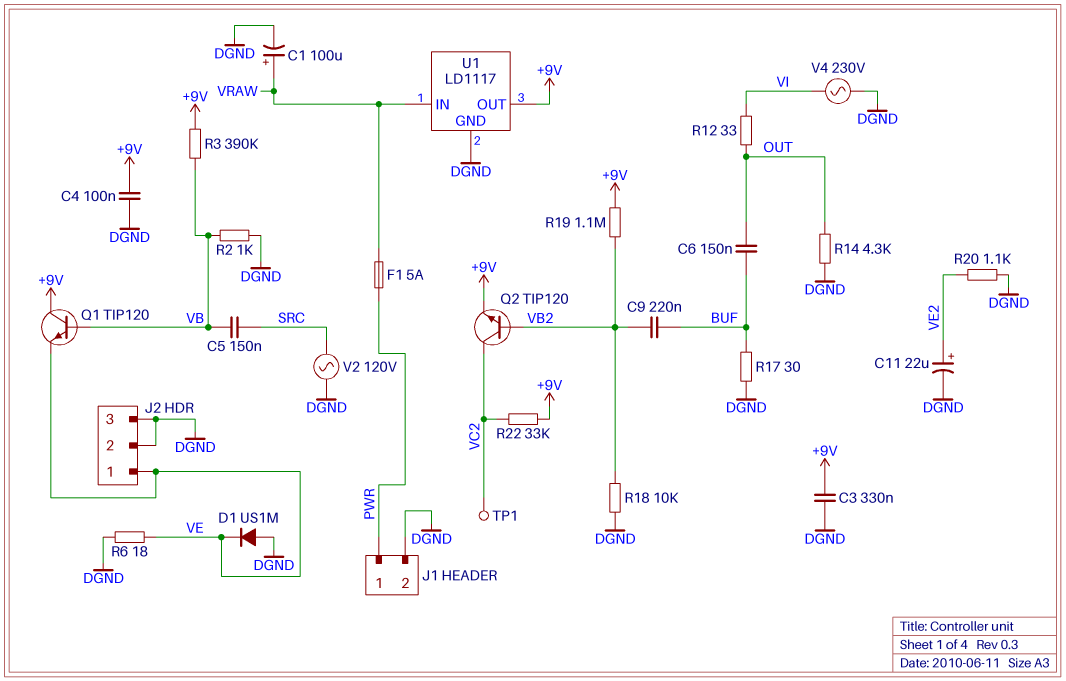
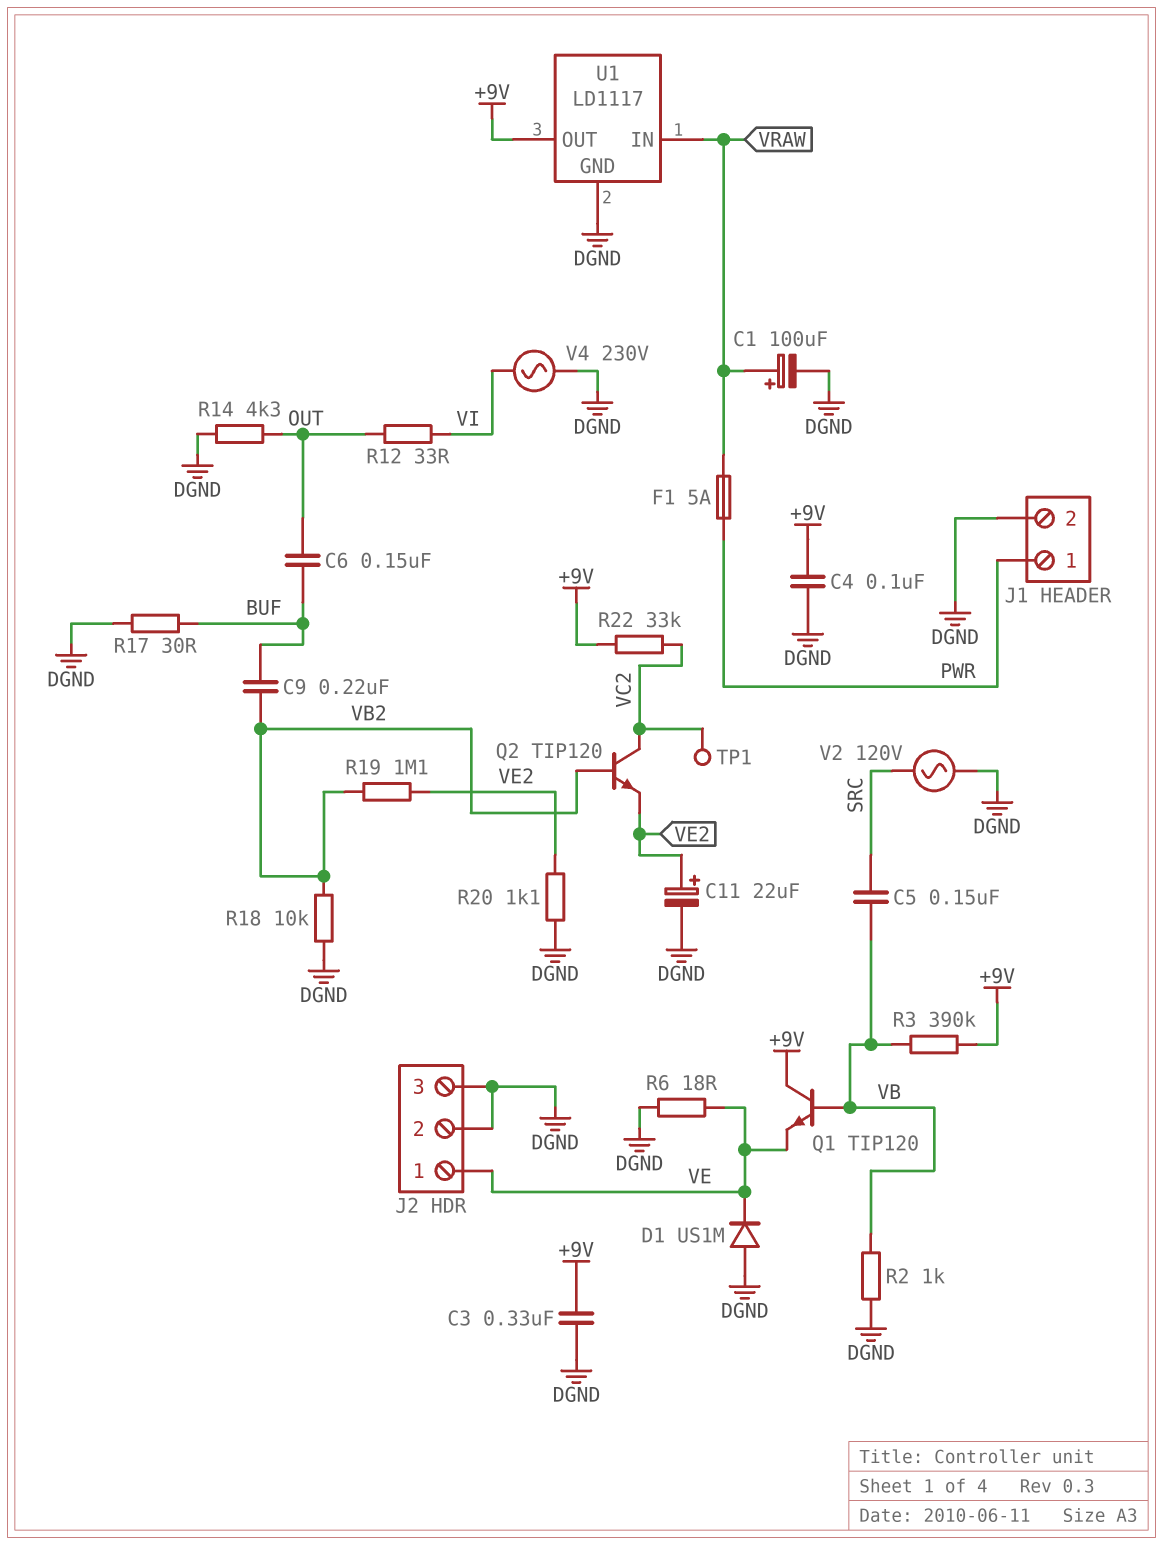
Q2: NPN TIP120 (B VB2, C VC2, E +9V) -> NPN TIP120 (B VB2, C VC2, E VE2)
R19: 1.1M (+9V, VB2) -> 1.1M (VB2, VE2)

